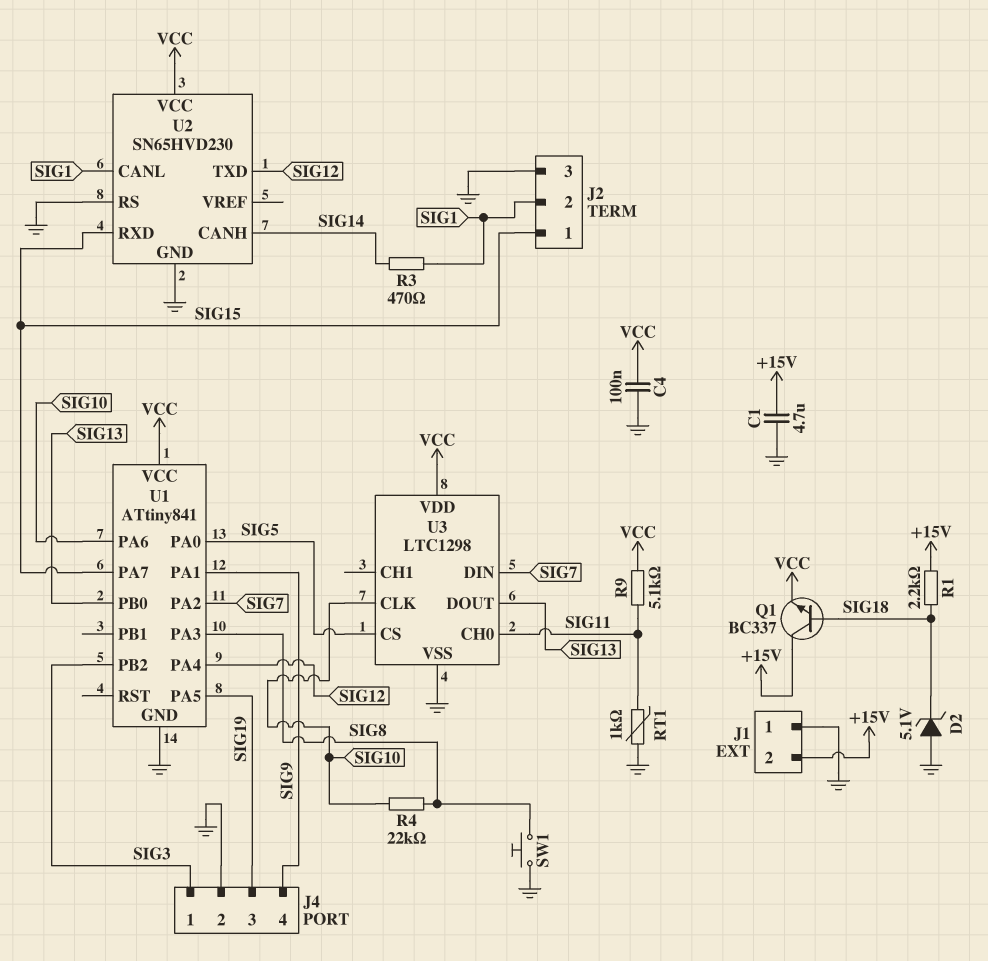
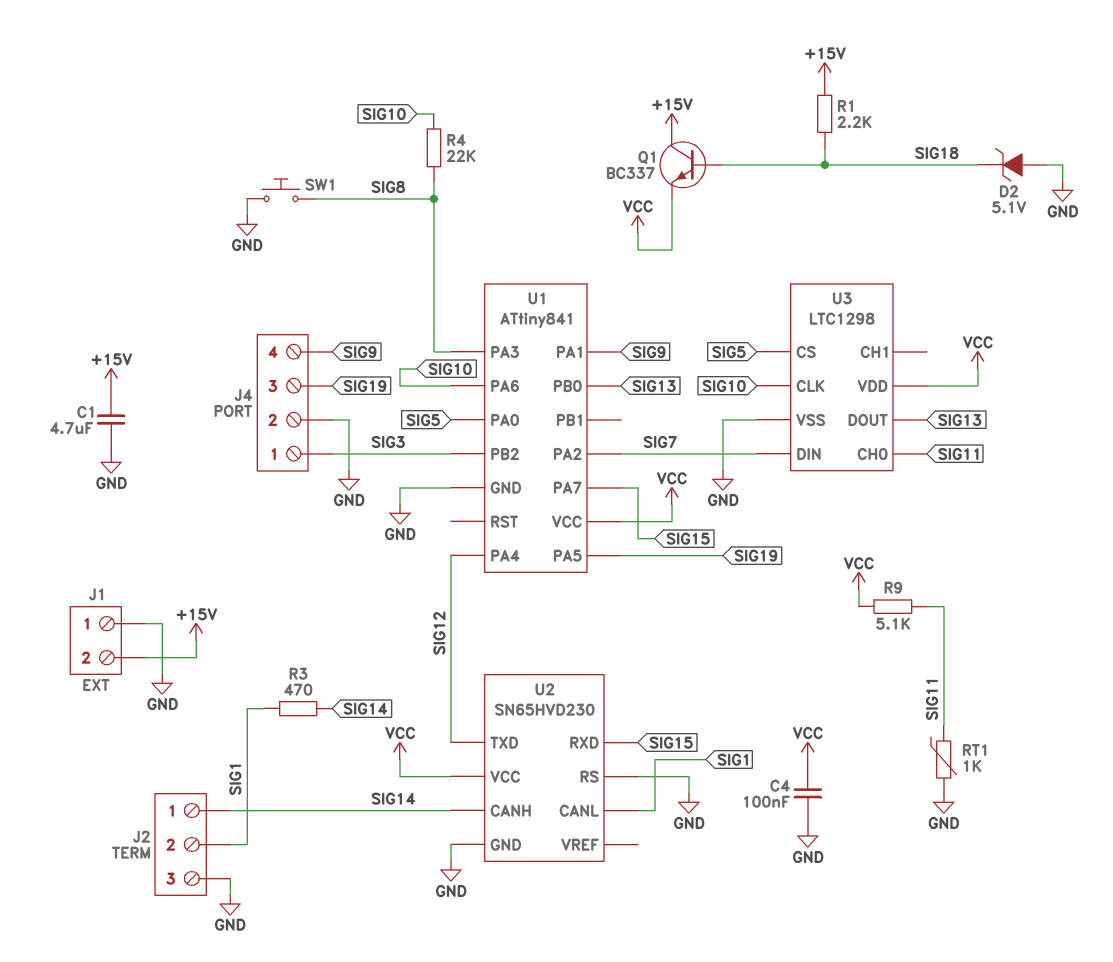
J2 pin 1: SIG15 -> SIG14

